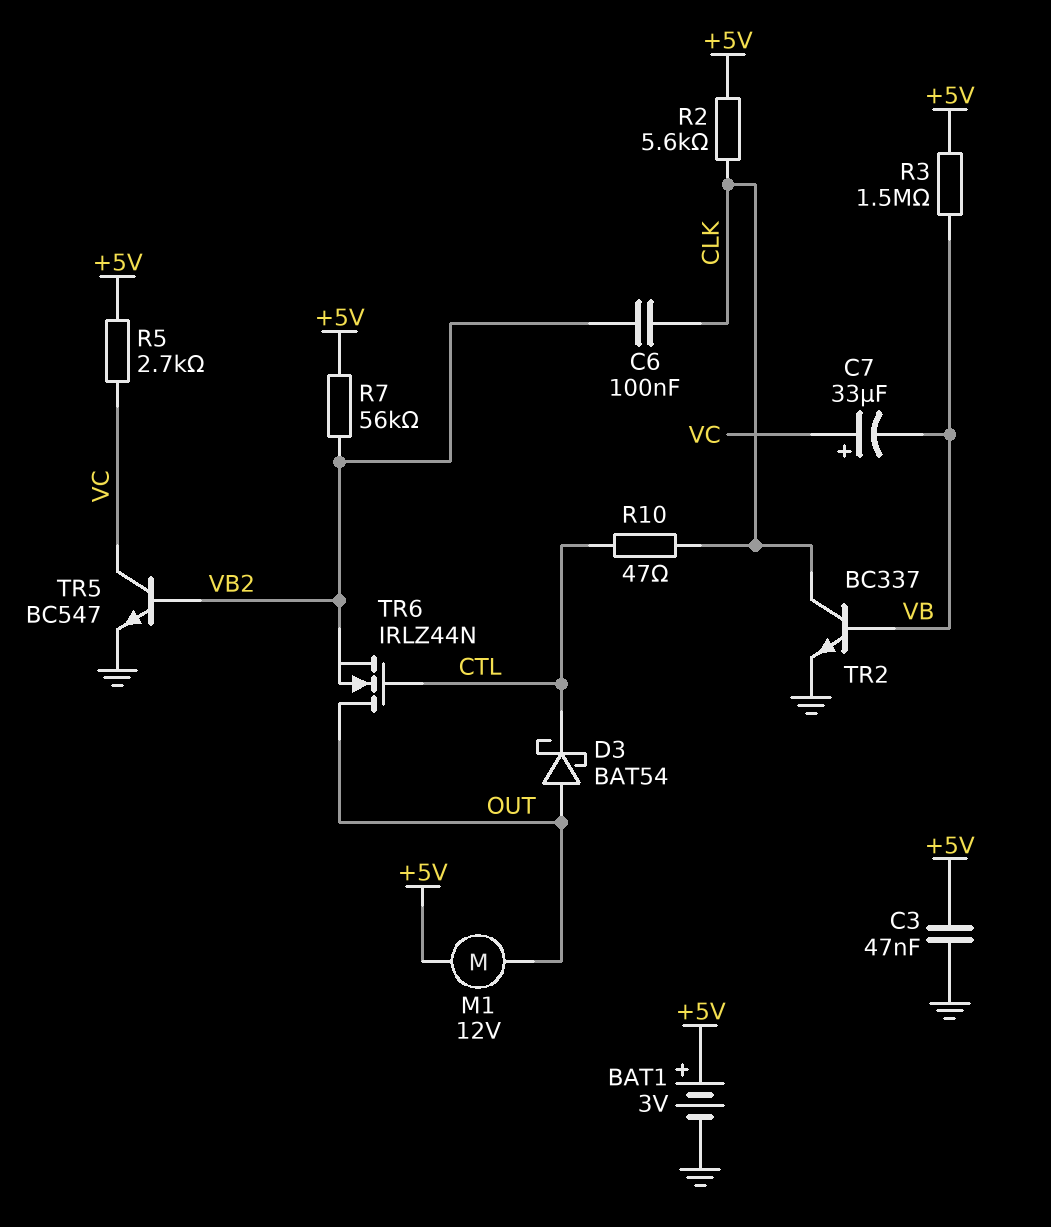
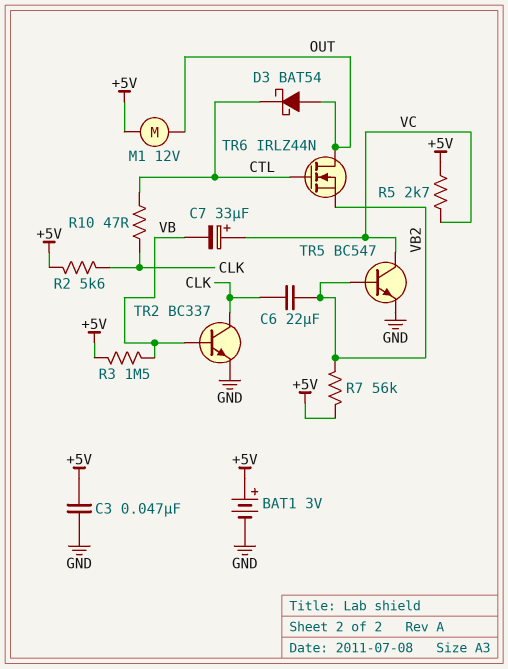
C6: 100nF (CLK, VB2) -> 22uF (CLK, VB2)

